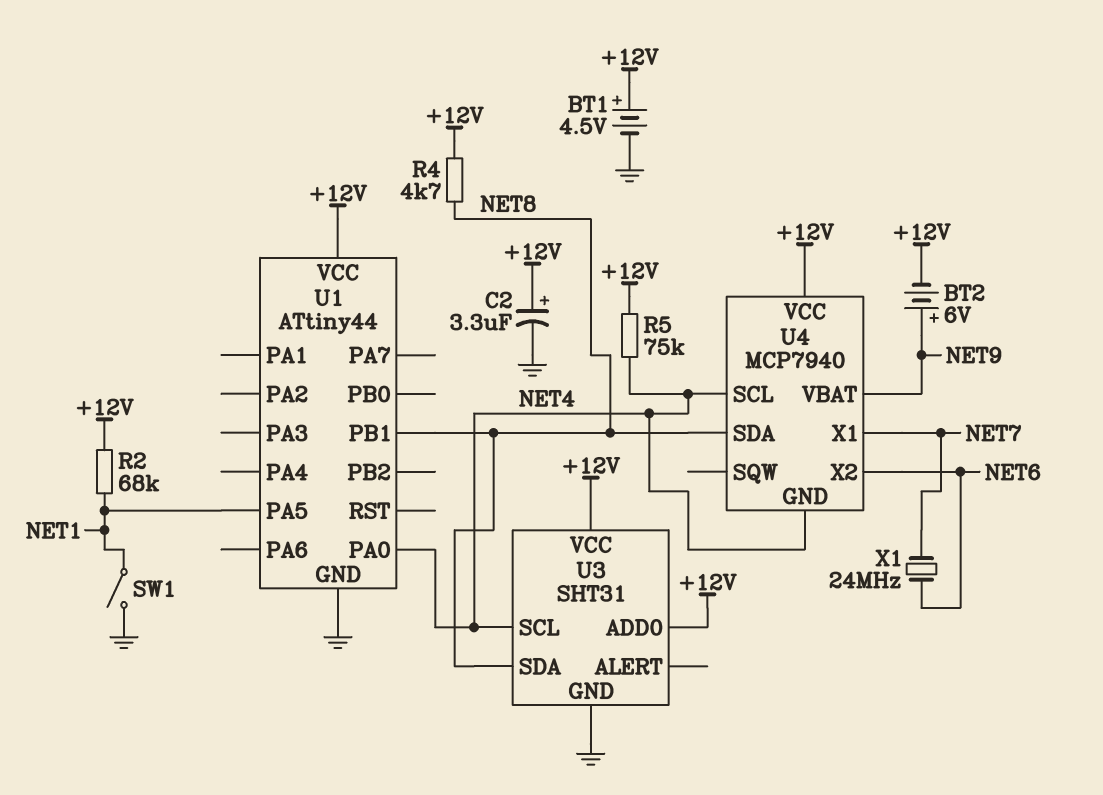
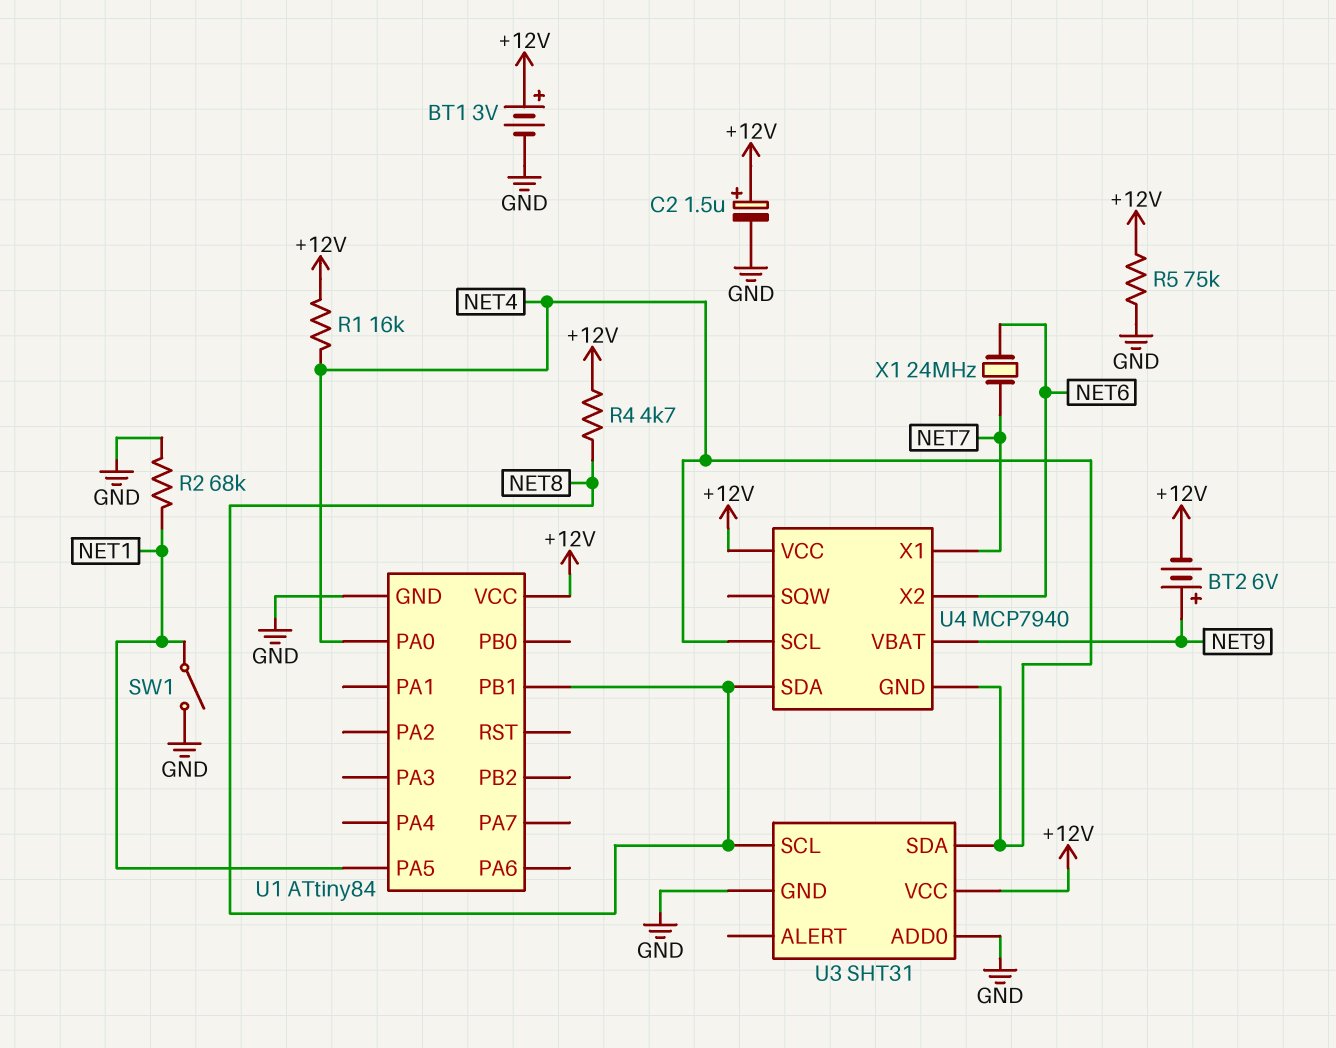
BT1: 4.5V (plus +12V, minus GND) -> 3V (plus +12V, minus GND)
C2: 3.3uF (plus +12V, minus GND) -> 1.5uF (plus +12V, minus GND)
R1: none -> 16k (+12V, NET4)
R2: 68k (+12V, NET1) -> 68k (GND, NET1)
R5: 75k (+12V, NET4) -> 75k (+12V, GND)
U1: ATtiny44 -> ATtiny84
U3 pin ADD0: +12V -> GND
U3 pin SCL: NET4 -> NET8
U3 pin SDA: NET8 -> NET4

